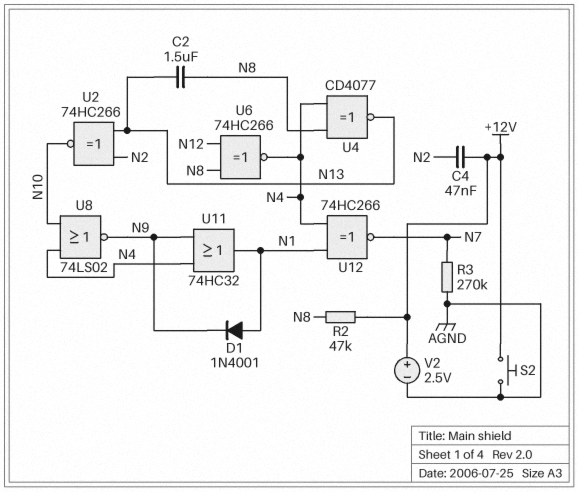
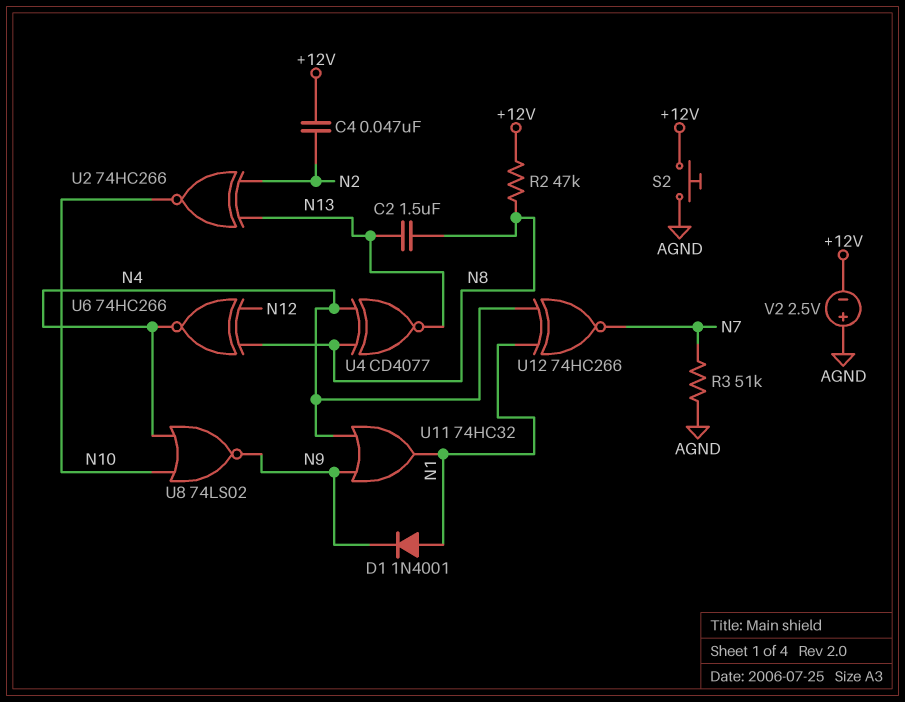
R3: 270k (AGND, N7) -> 51k (AGND, N7)
V2: 2.5V (plus +12V, minus AGND) -> 2.5V (plus AGND, minus +12V)

